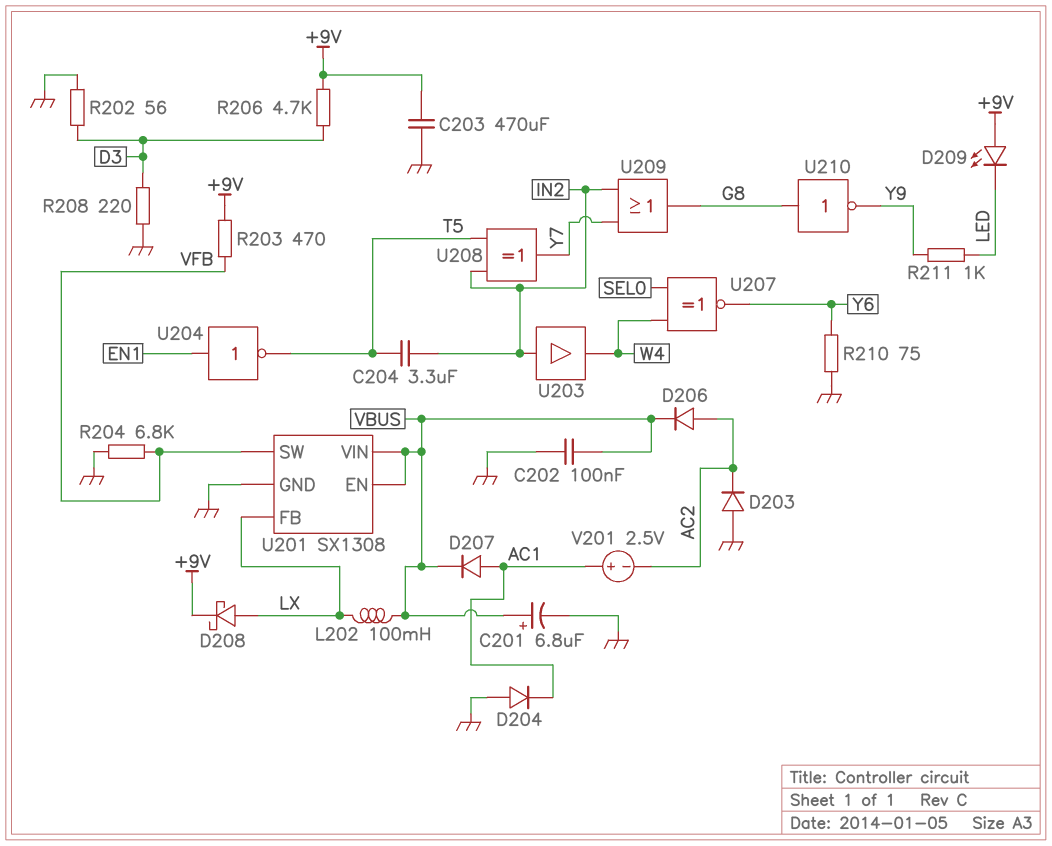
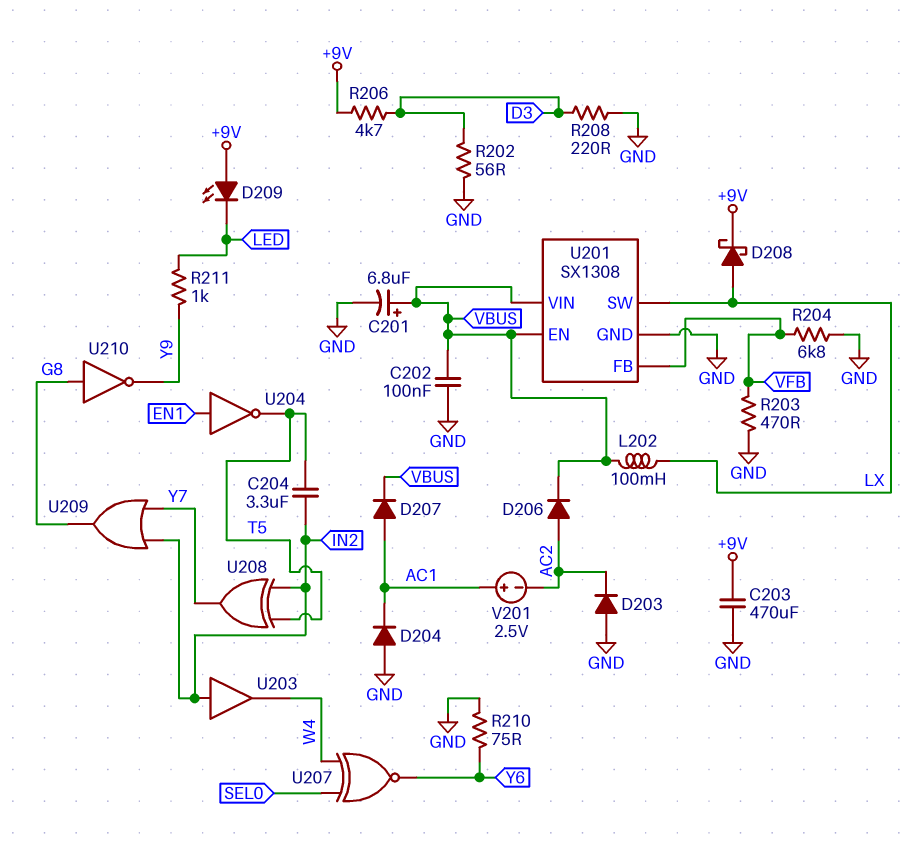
R203: 470 (+9V, VFB) -> 470 (GND, VFB)
U201 pin FB: LX -> VFB
U201 pin SW: VFB -> LX

